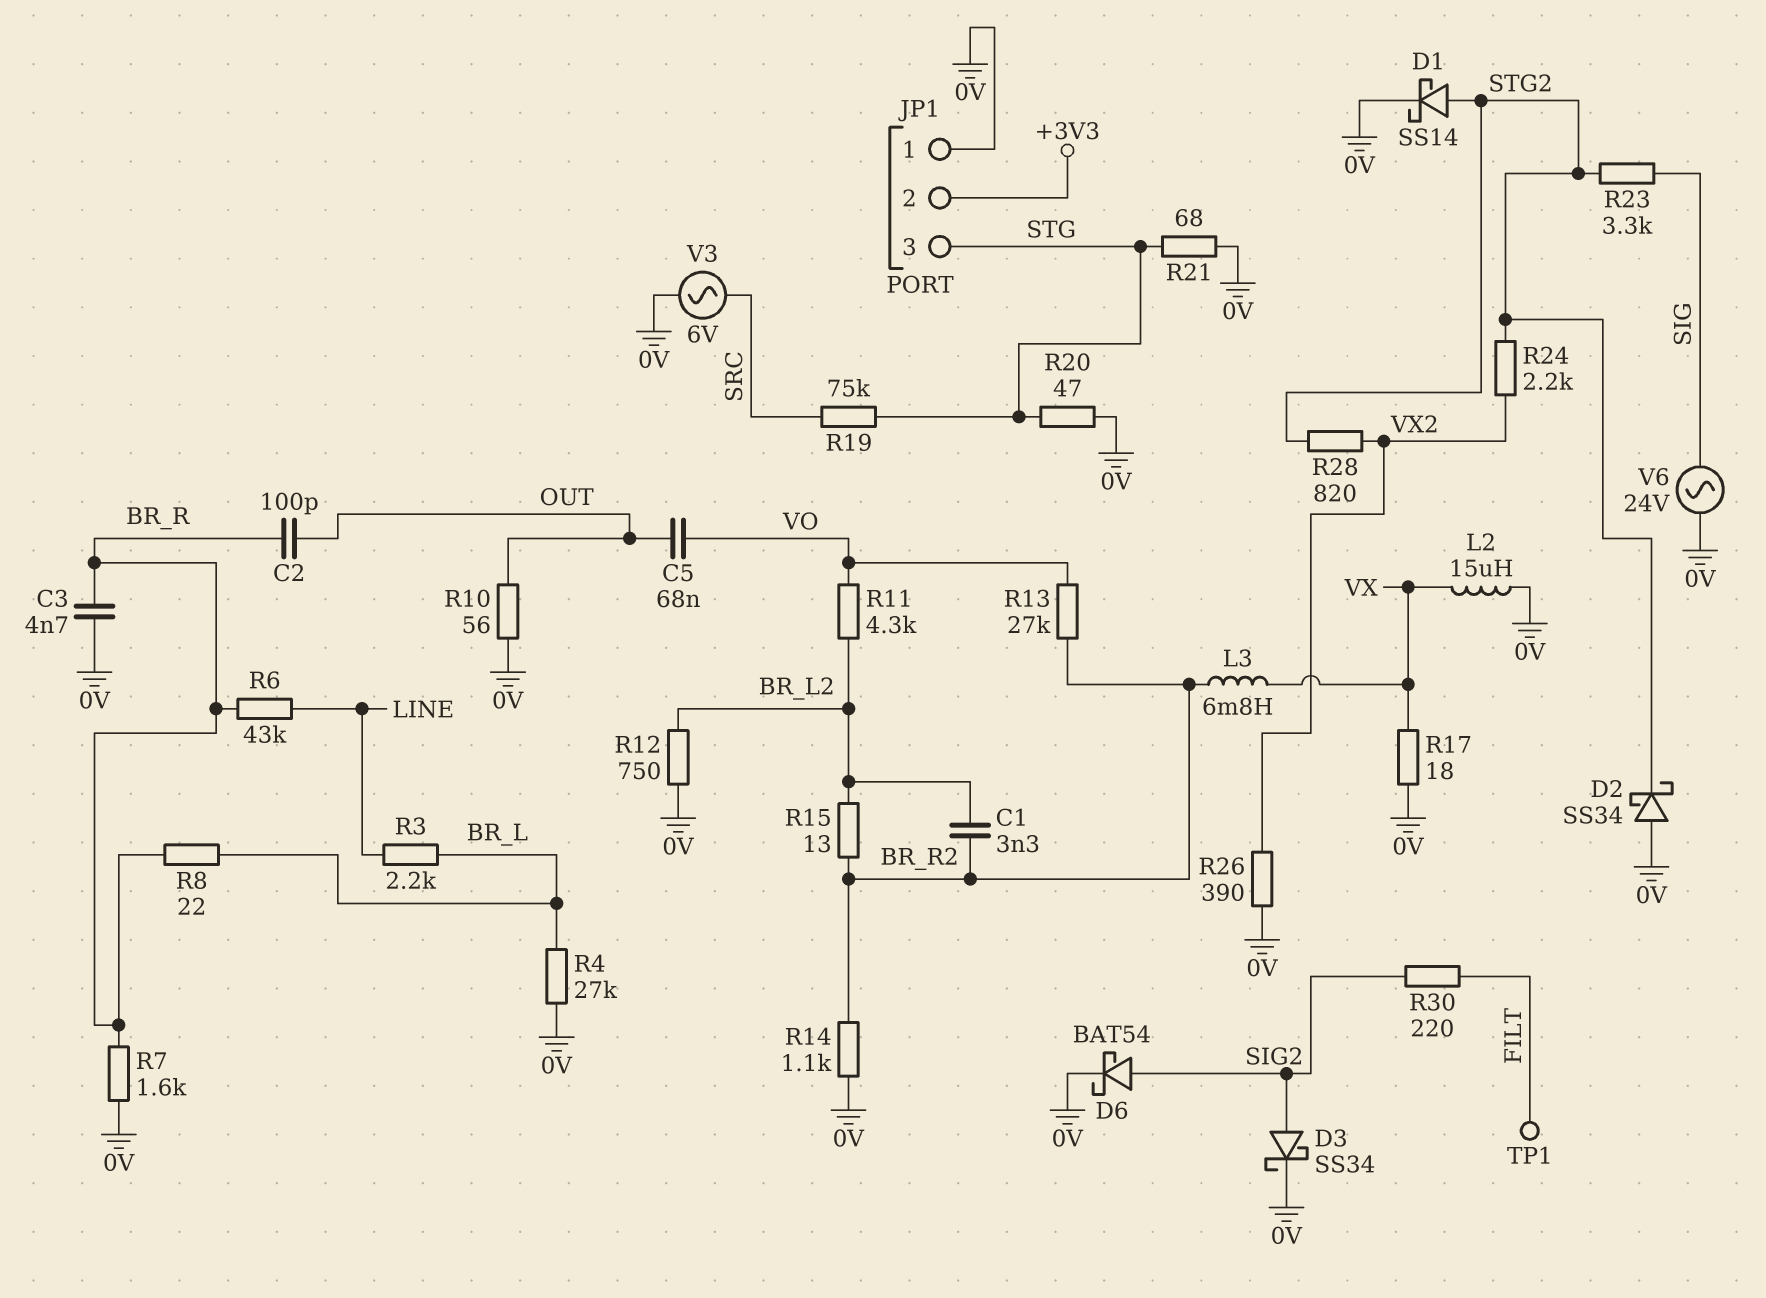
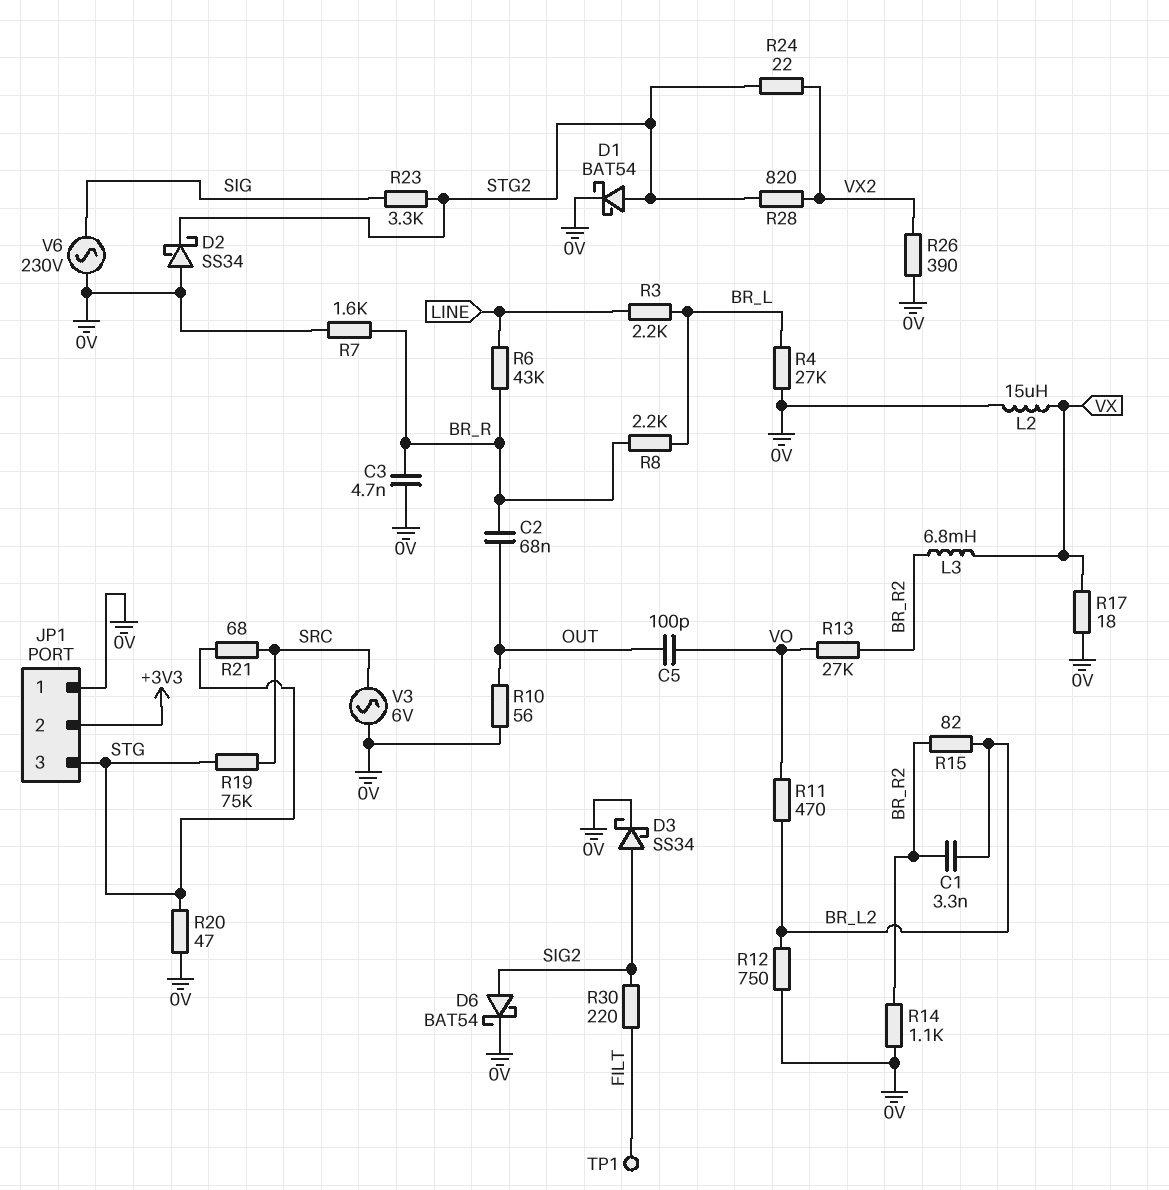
C2: 100pF (BR_R, OUT) -> 68nF (BR_R, OUT)
C5: 68nF (OUT, VO) -> 100pF (OUT, VO)
D1: schottky SS14 (A STG2, K 0V) -> schottky BAT54 (A STG2, K 0V)
R8: 22 (BR_L, BR_R) -> 2.2k (BR_L, BR_R)
R11: 4.3k (BR_L2, VO) -> 470 (BR_L2, VO)
R15: 13 (BR_L2, BR_R2) -> 82 (BR_L2, BR_R2)
R21: 68 (0V, STG) -> 68 (SRC, STG)
R24: 2.2k (STG2, VX2) -> 22 (STG2, VX2)
V6: AC 24V (0V, SIG) -> AC 230V (0V, SIG)

